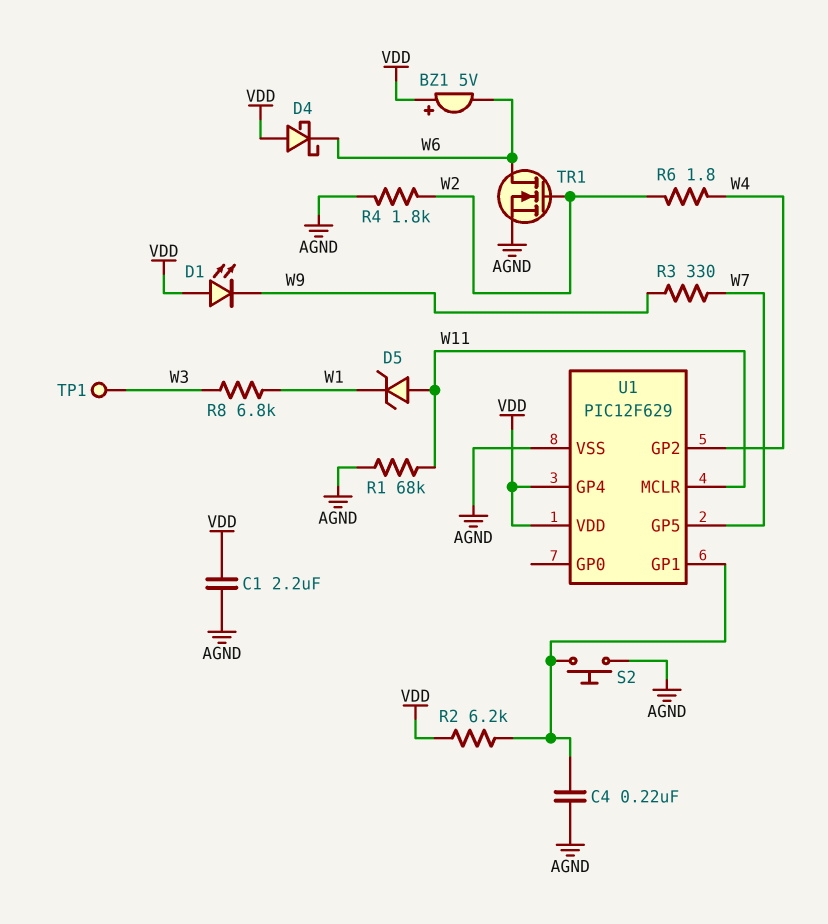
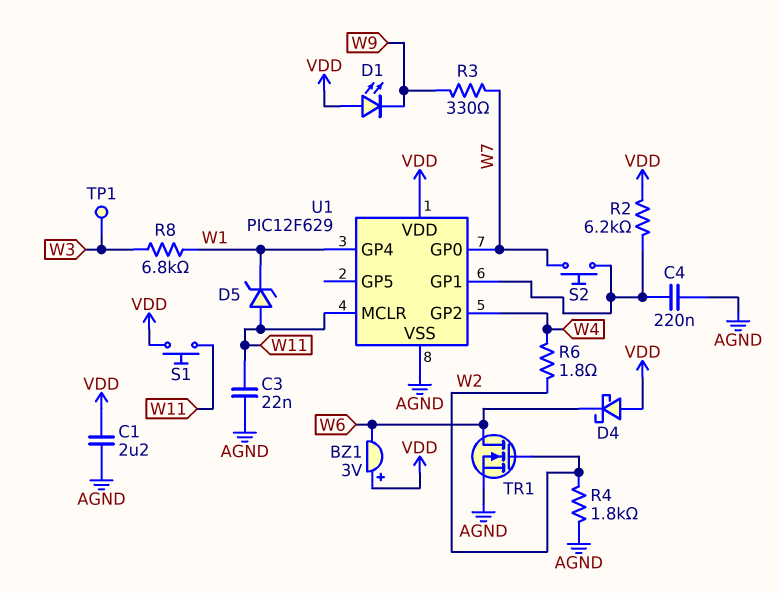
BZ1: buzzer 5V (plus VDD, minus W6) -> buzzer 3V (plus VDD, minus W6)
C3: none -> 22nF (AGND, W11)
R1: 68k (AGND, W11) -> none
S1: none -> button (VDD, W11)
S2: button (AGND, U1/GP1) -> button (U1/GP1, W7)
U1 pin GP0: none -> W7
U1 pin GP4: VDD -> W1
U1 pin GP5: W7 -> none

